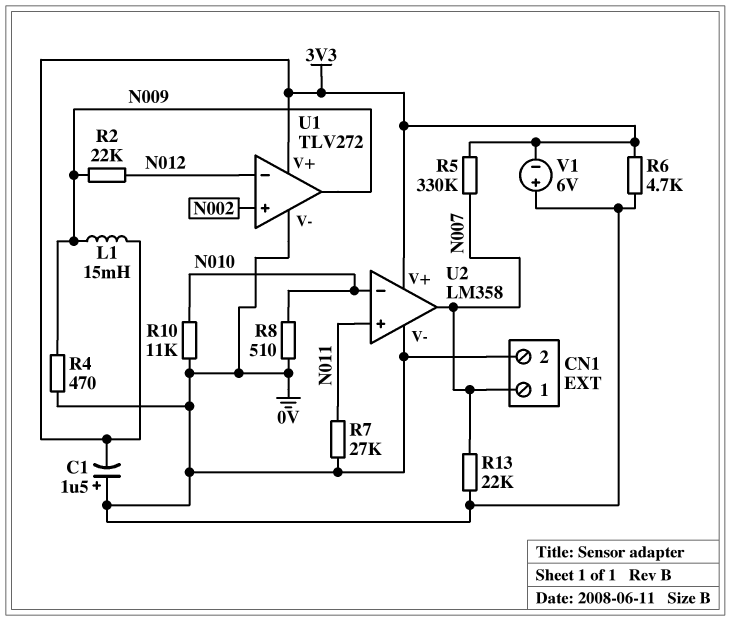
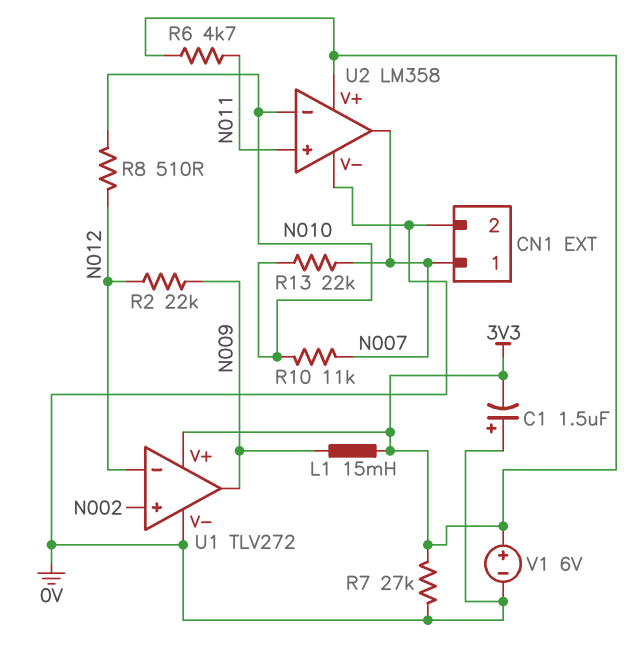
R4: 470 (0V, N009) -> none
R5: 330k (3V3, N007) -> none
R6: 4.7k (0V, 3V3) -> 4.7k (3V3, N011)
R7: 27k (0V, N011) -> 27k (0V, 3V3)
R8: 510 (0V, N010) -> 510 (N010, N012)
R10: 11k (0V, N010) -> 11k (N007, N010)
R13: 22k (0V, N007) -> 22k (N007, N010)
V1: 6V (plus 0V, minus 3V3) -> 6V (plus 3V3, minus 0V)

